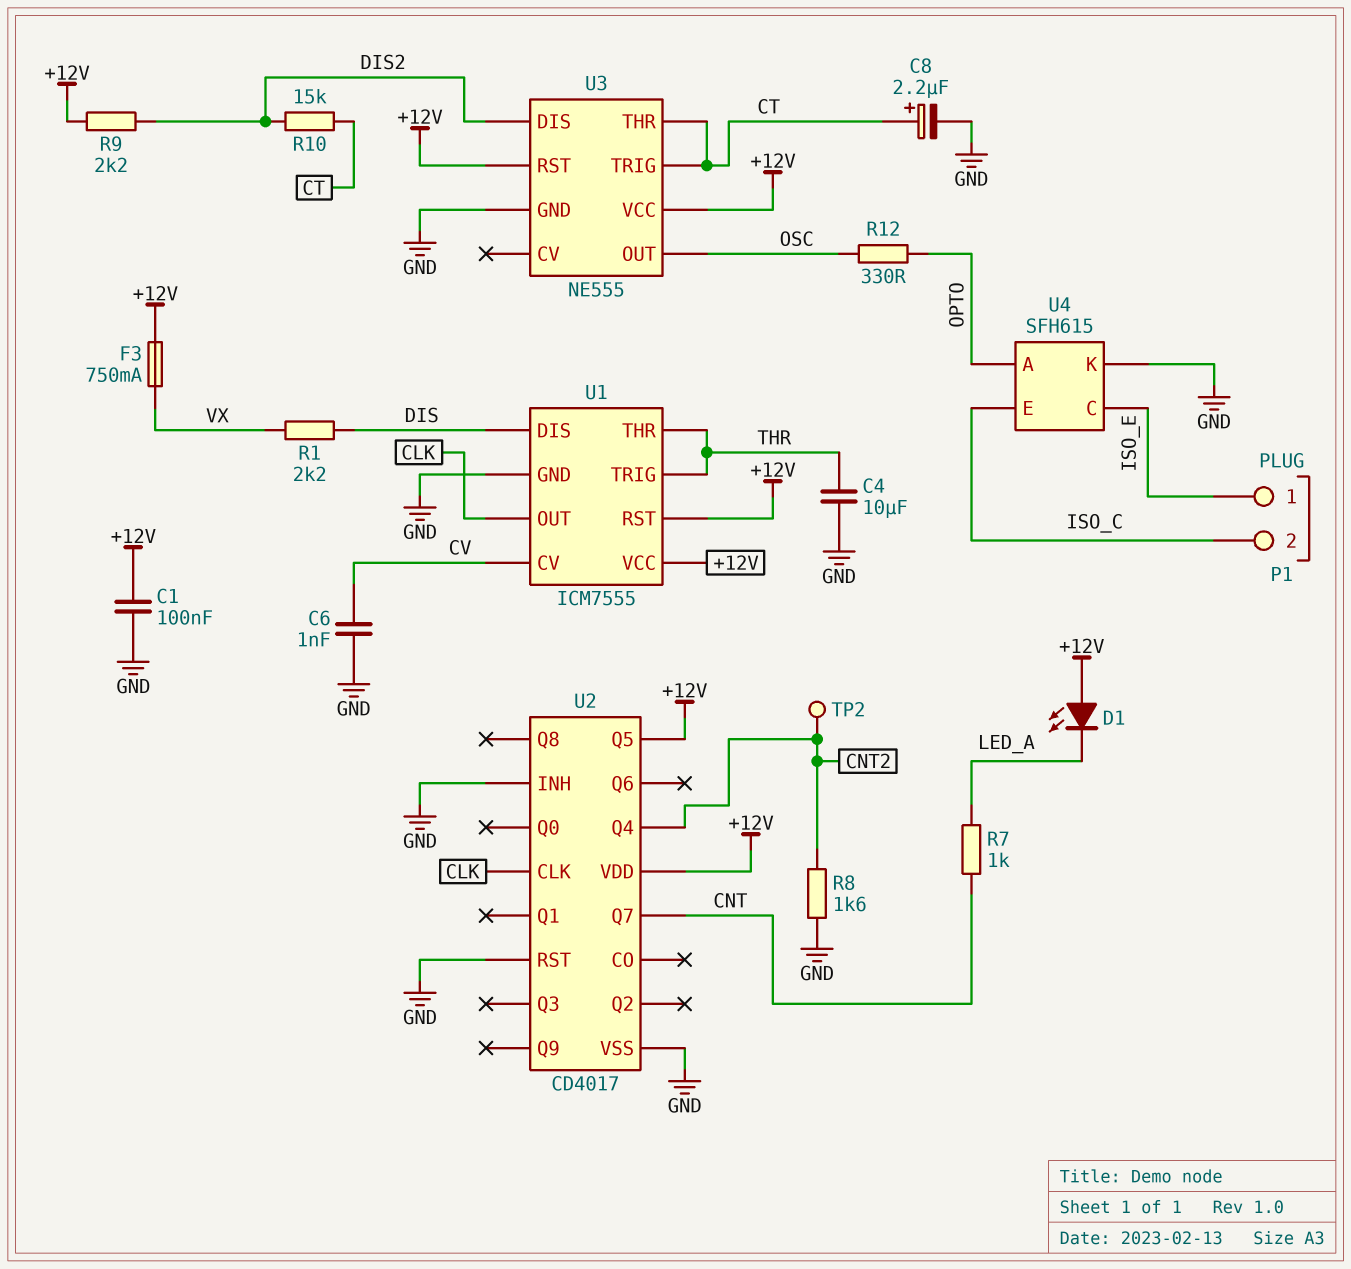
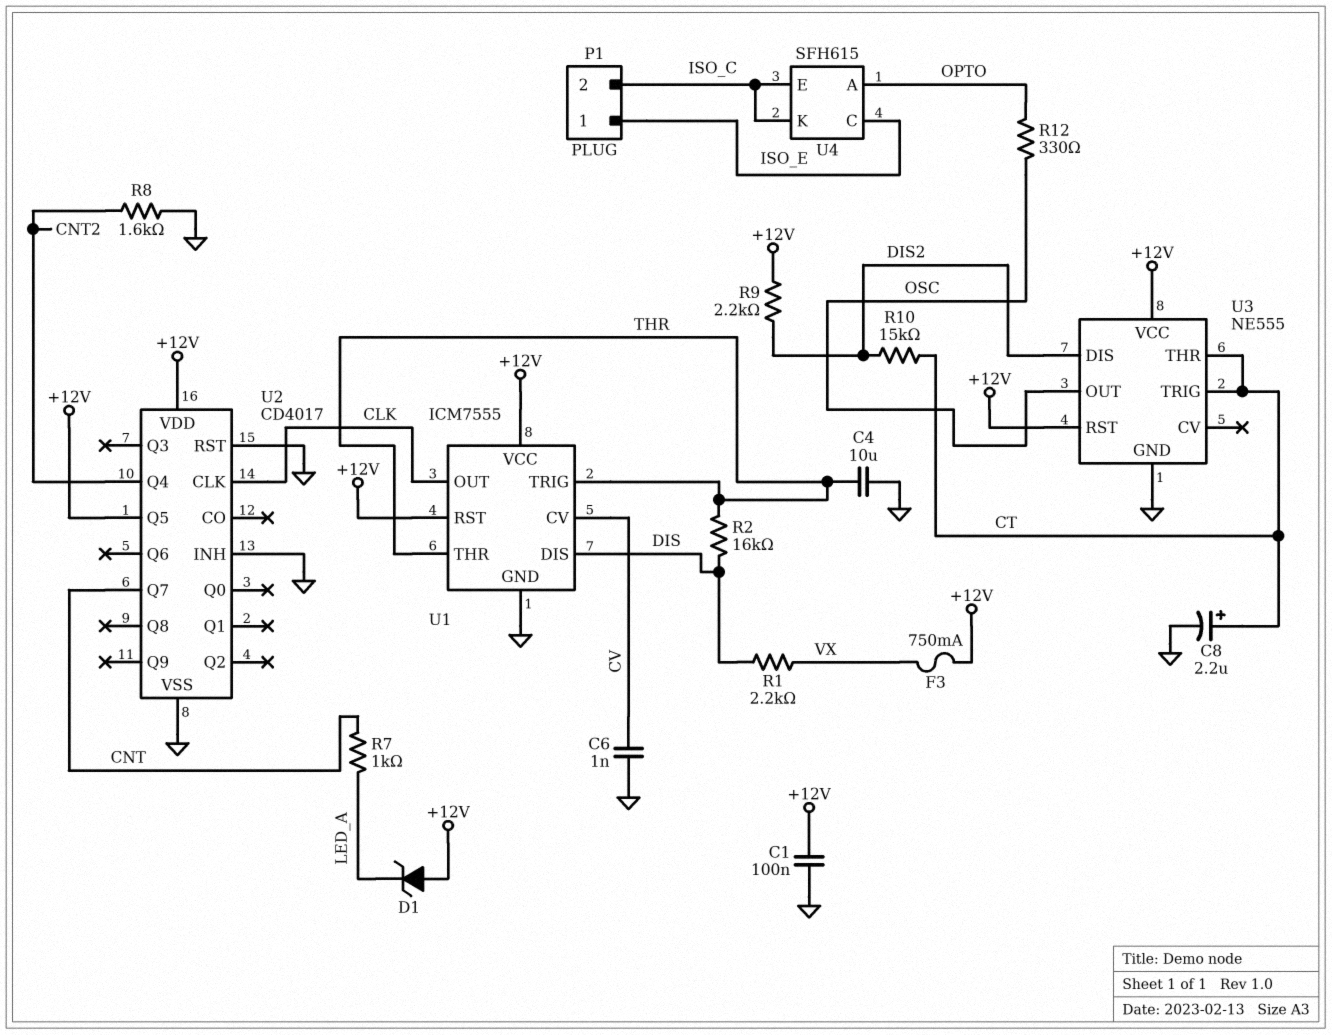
D1: LED (A +12V, K LED_A) -> zener (A +12V, K LED_A)
R2: none -> 16k (DIS, THR)
TP2: test point (CNT2) -> none
U4 pin K: GND -> ISO_C

